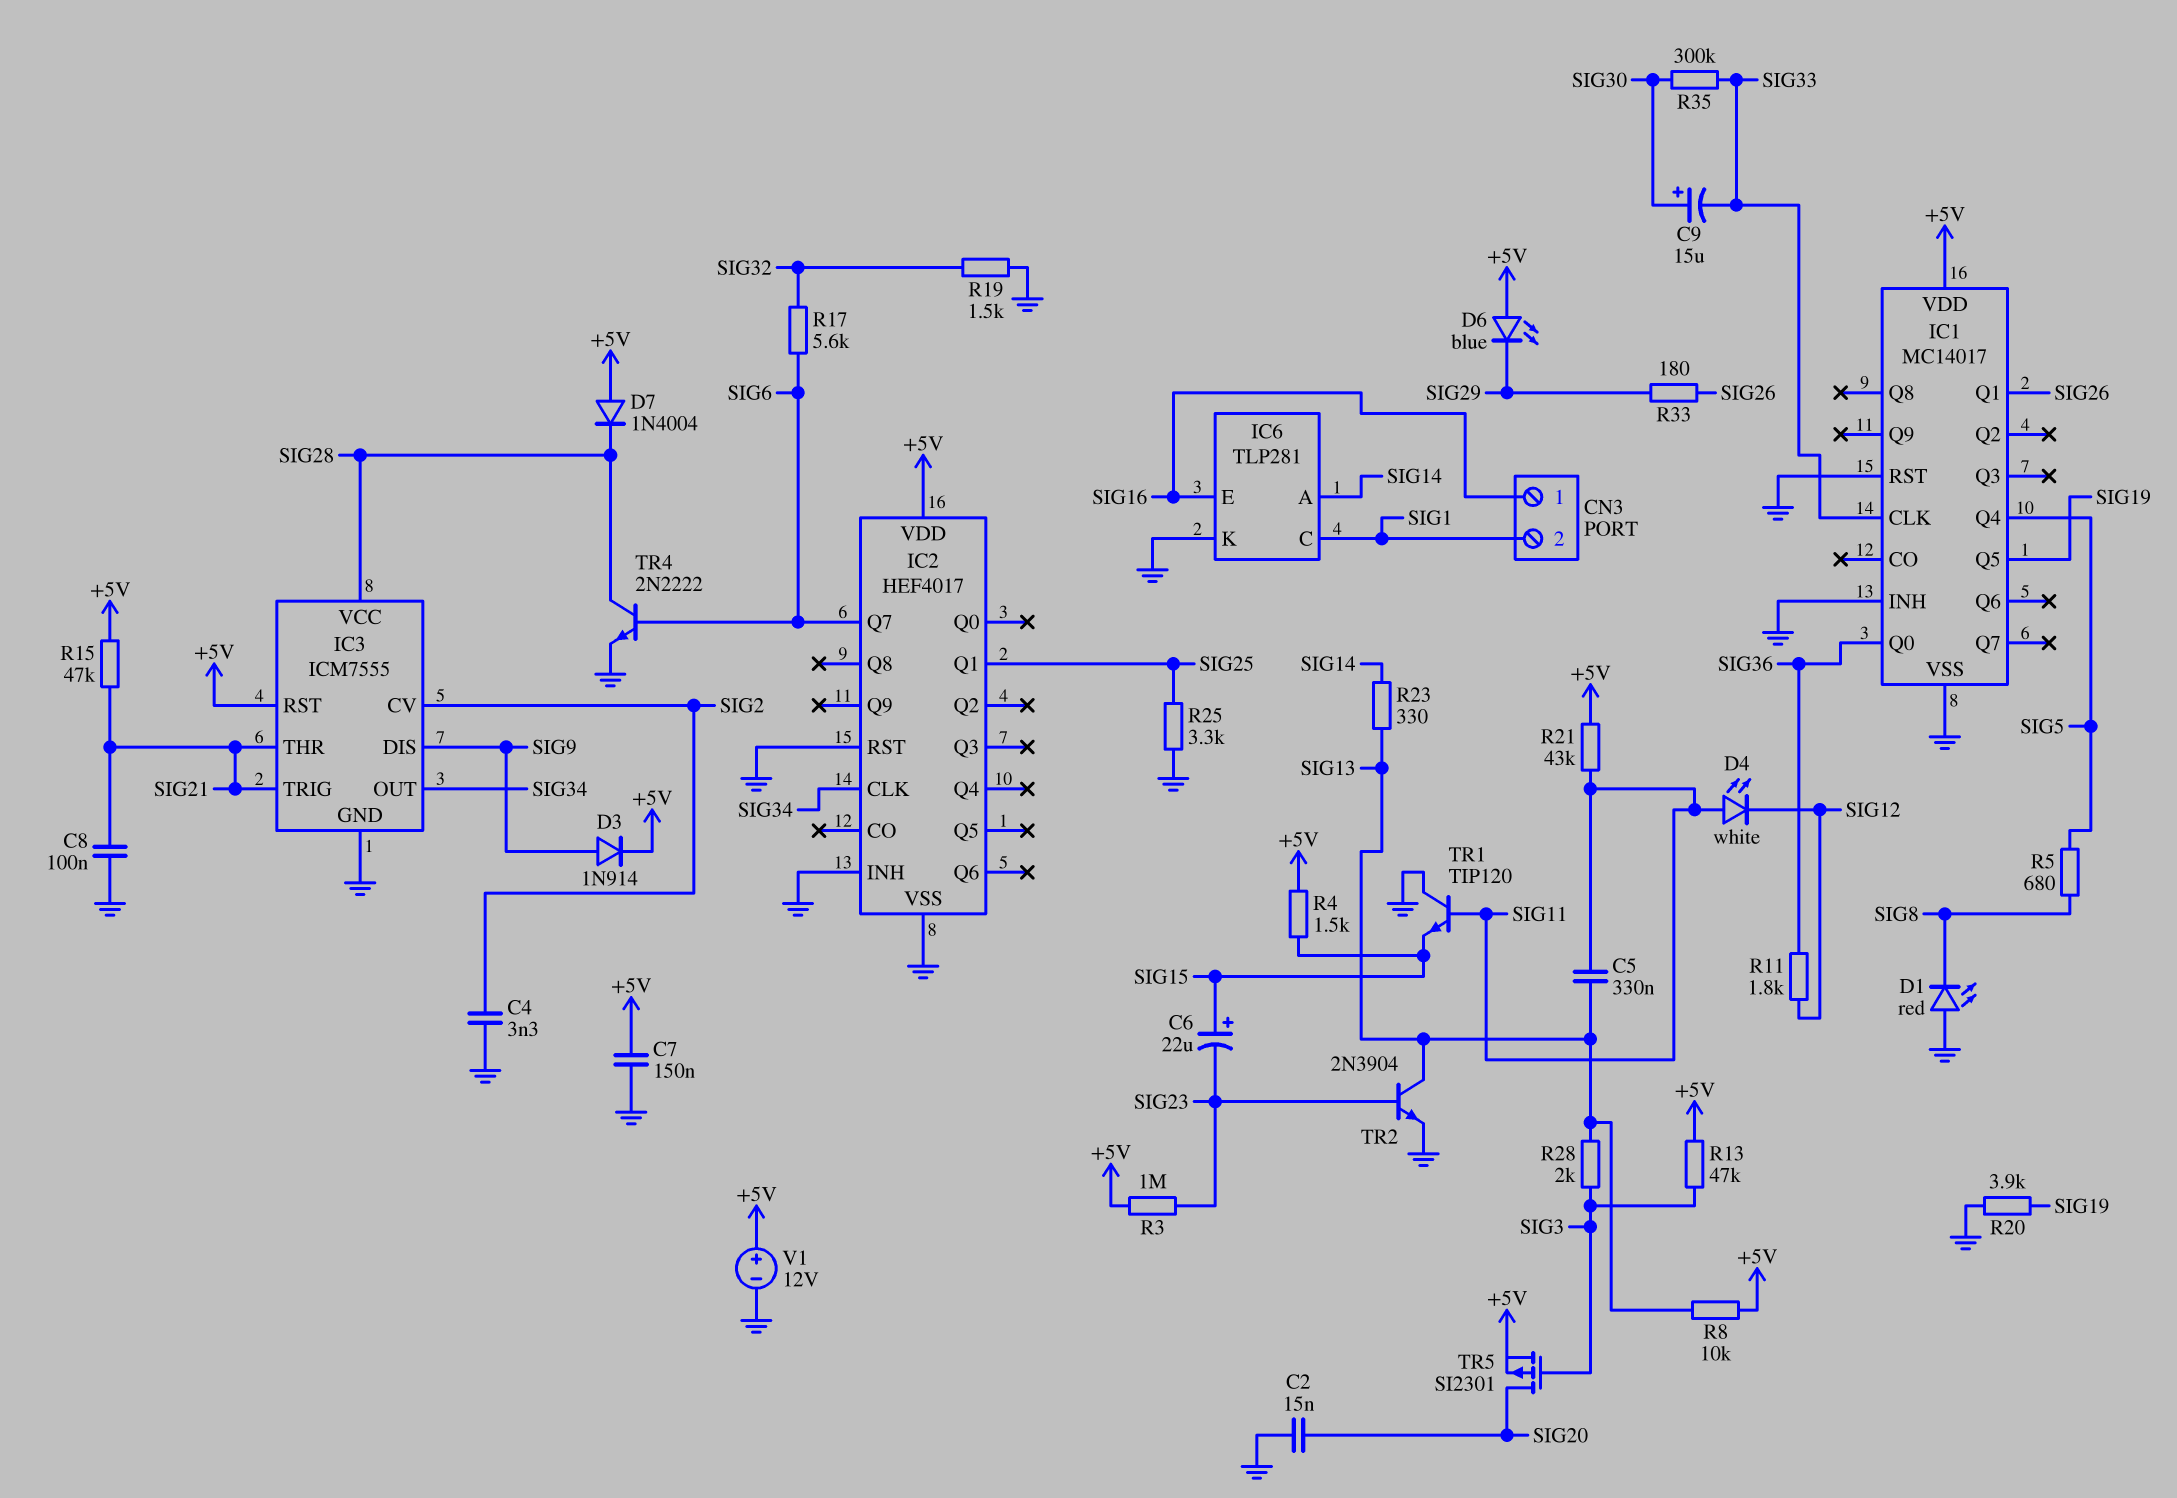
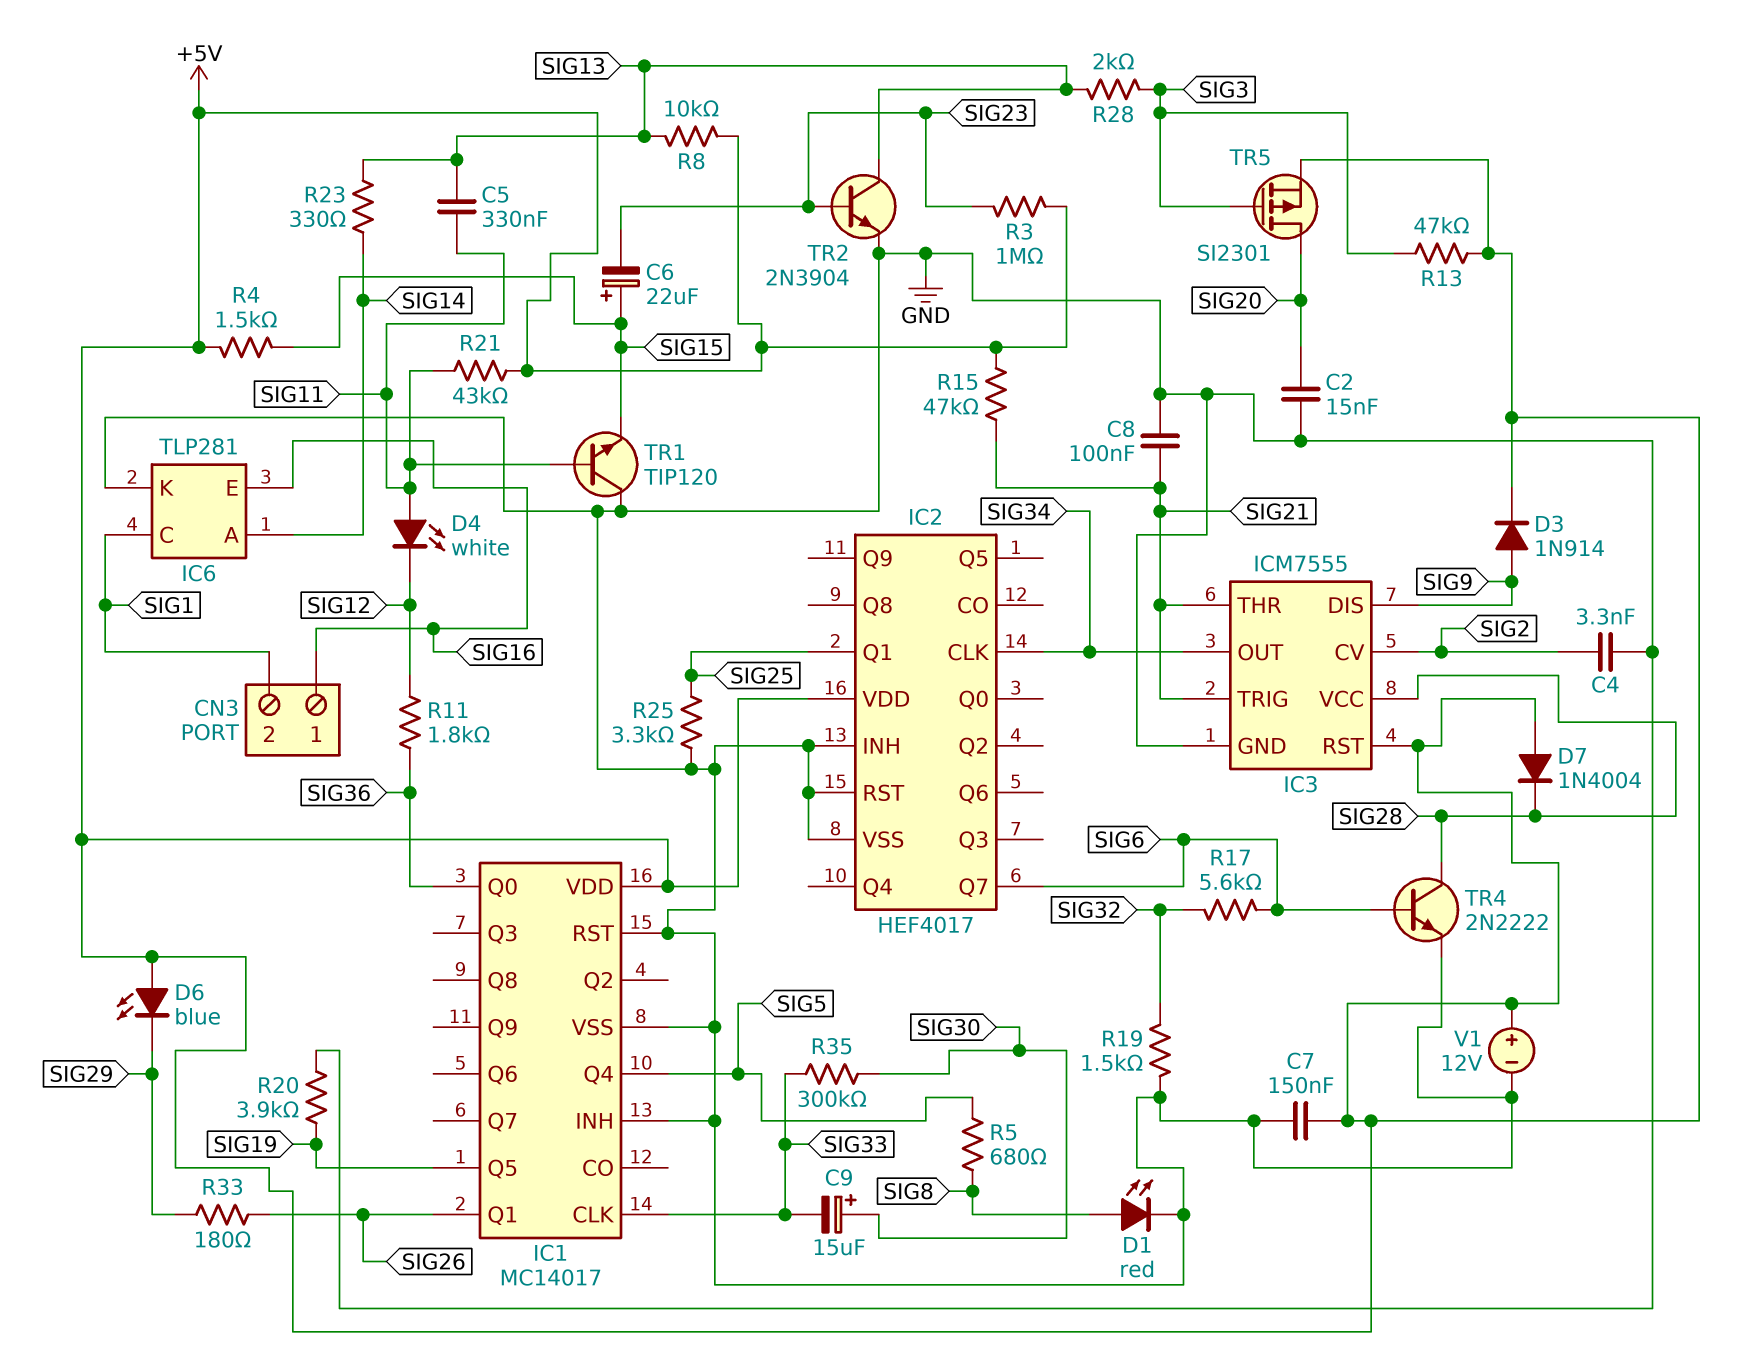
D1: LED red (A GND, K SIG8) -> LED red (A SIG8, K GND)

